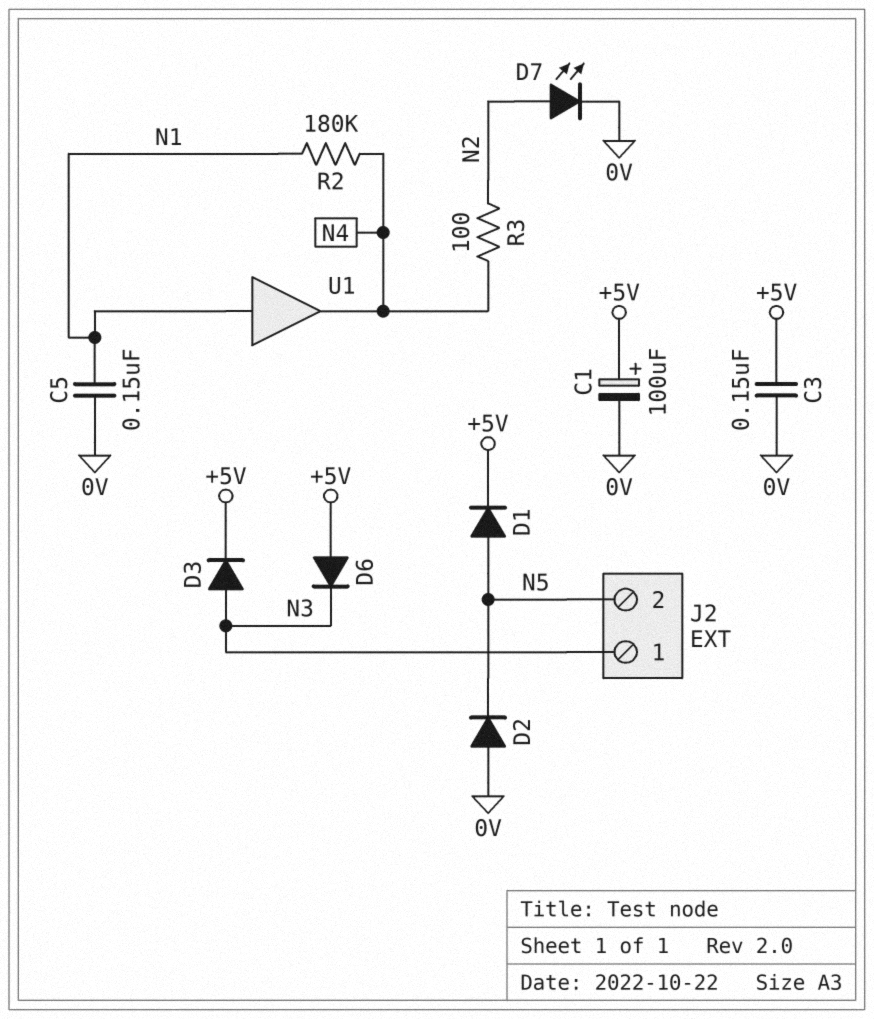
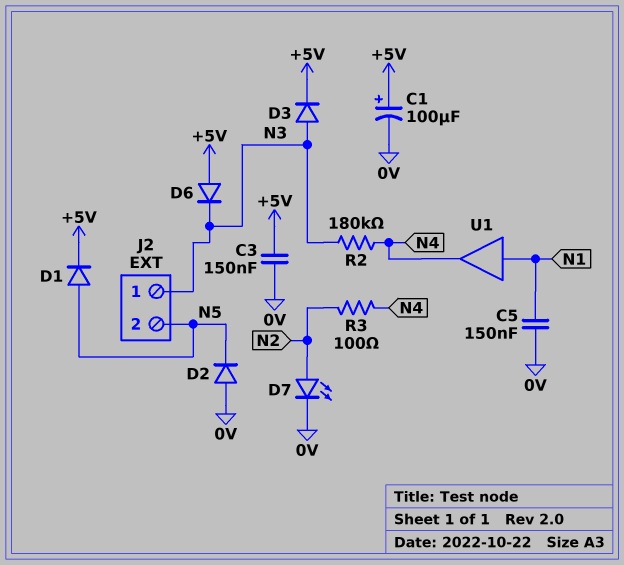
R2: 180k (N1, N4) -> 180k (N3, N4)

